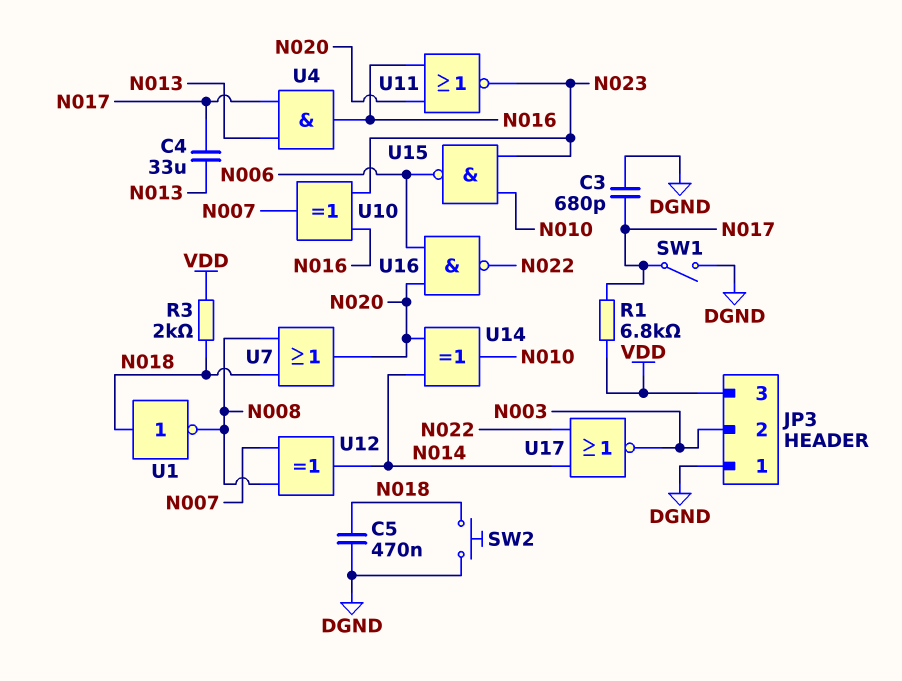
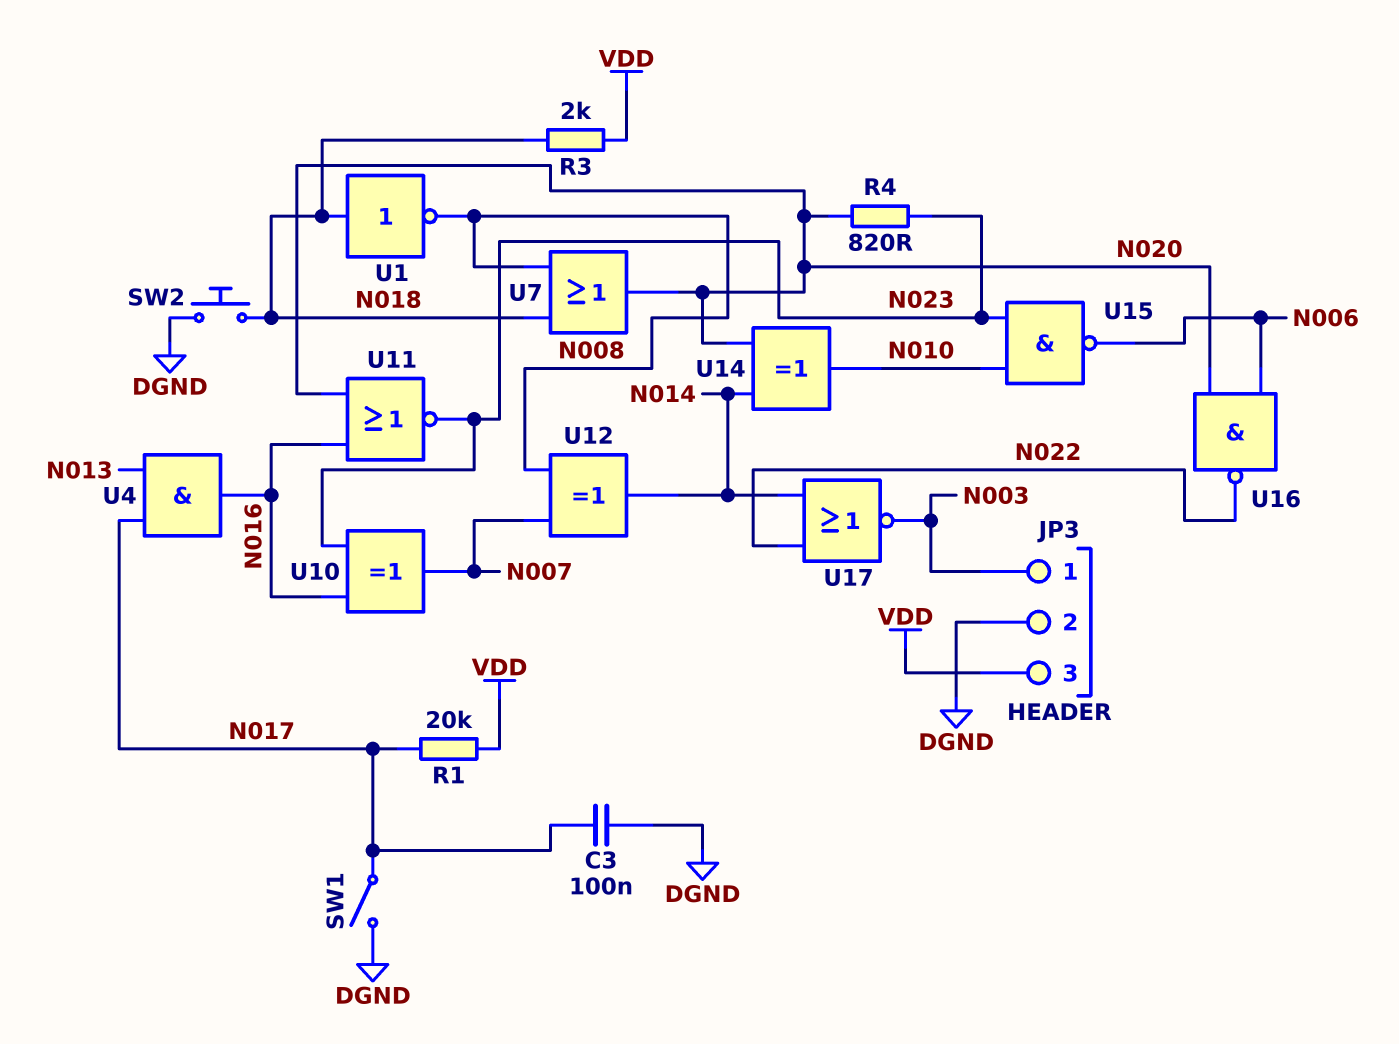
C3: 680pF (DGND, N017) -> 100nF (DGND, N017)
C4: 33uF (N013, N017) -> none
C5: 470nF (DGND, N018) -> none
JP3 pin 1: DGND -> N003
JP3 pin 2: N003 -> DGND
R1: 6.8k (N017, VDD) -> 20k (N017, VDD)
R4: none -> 820 (N020, N023)

